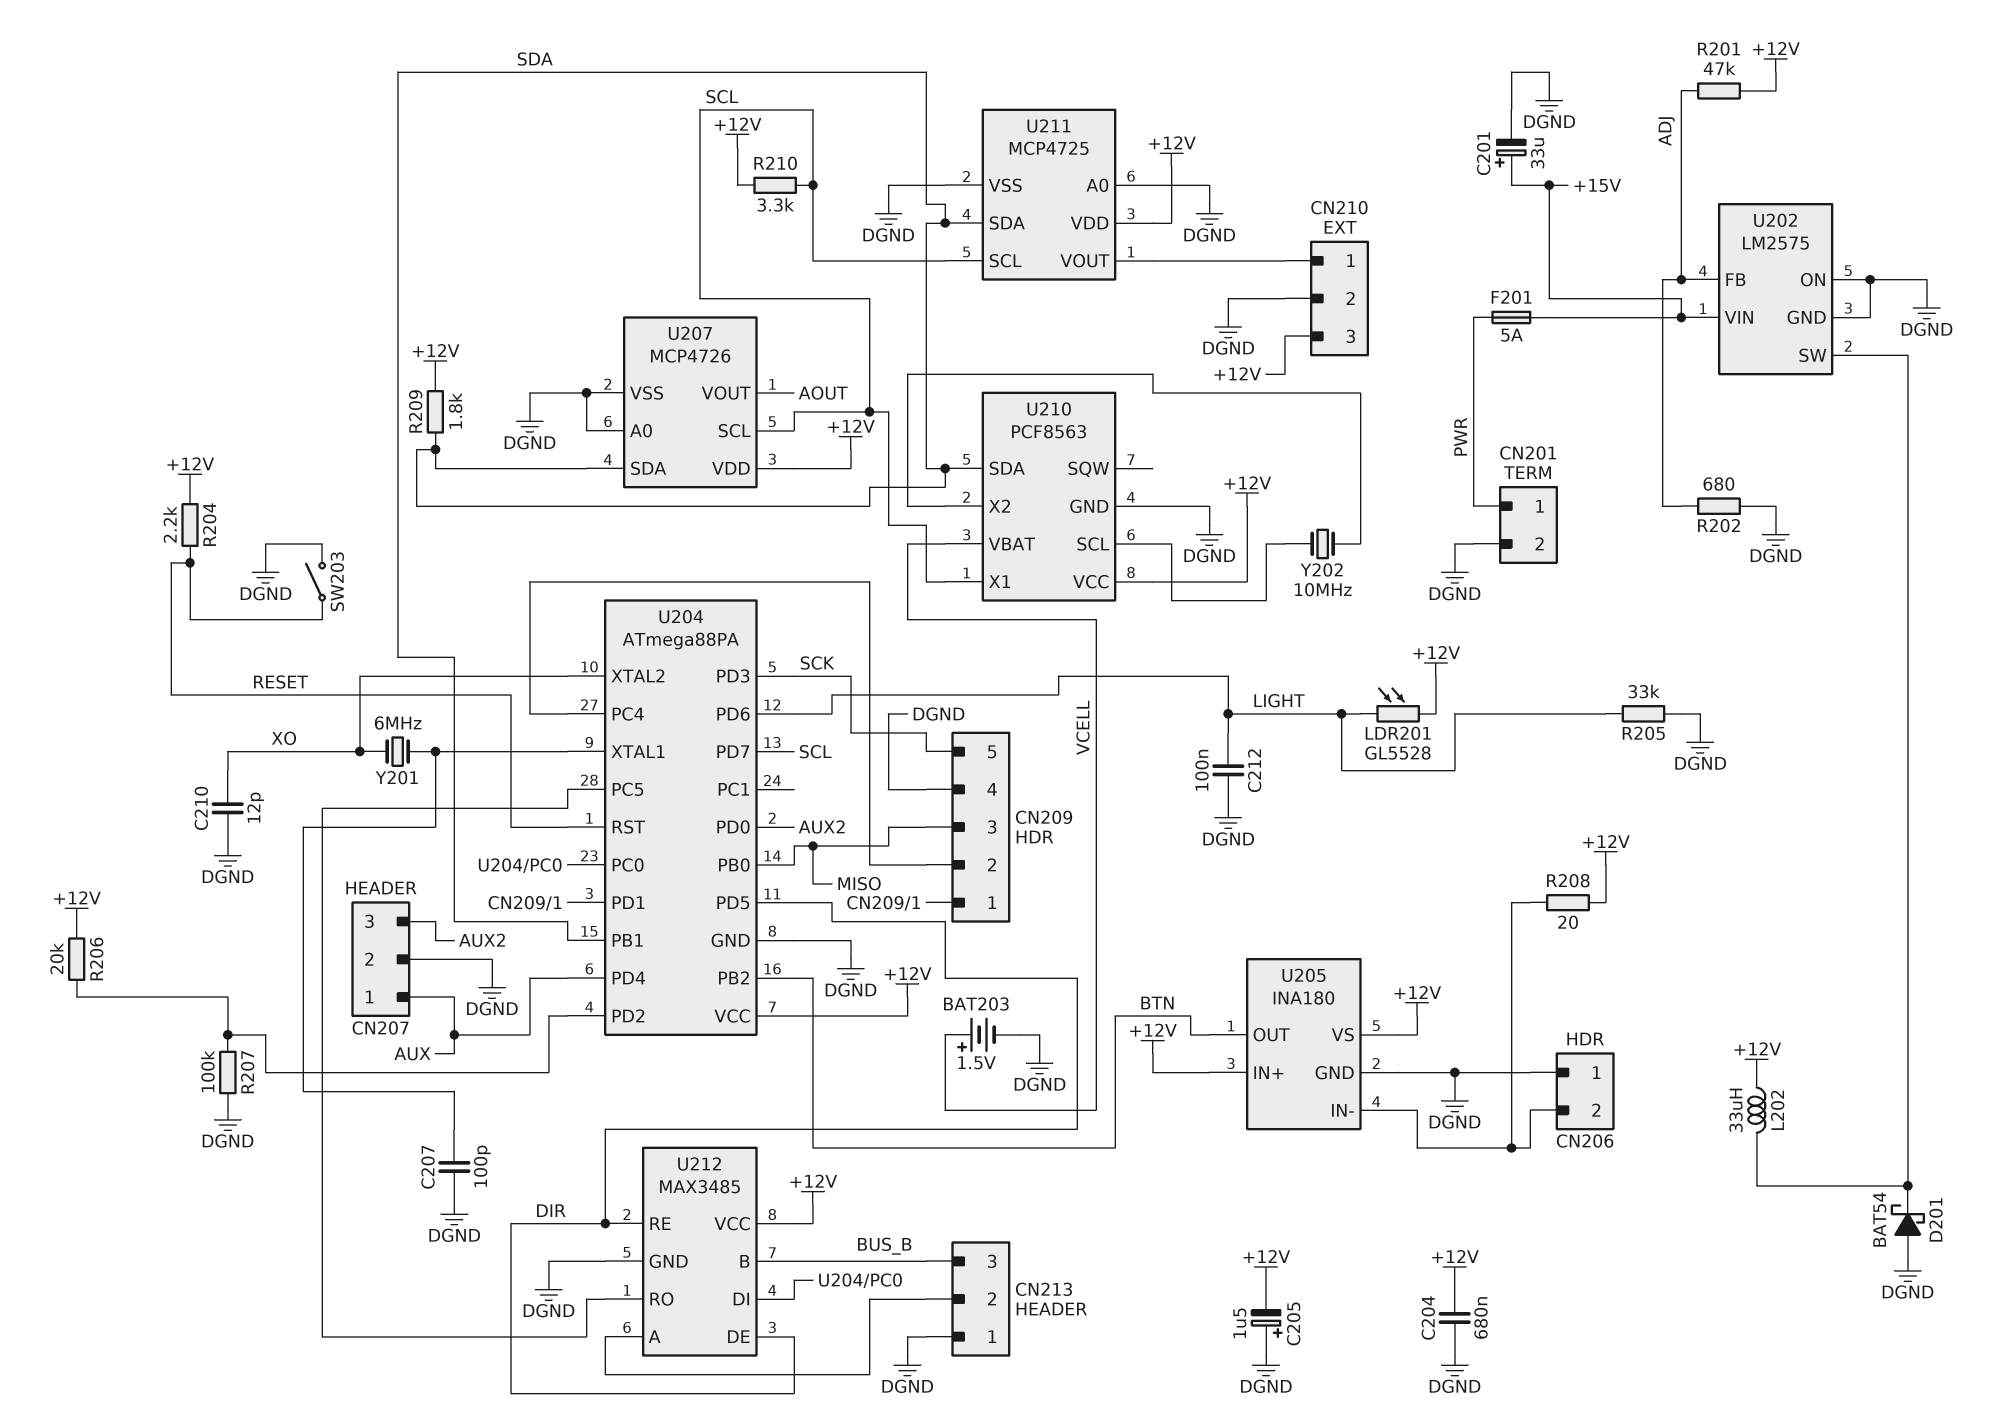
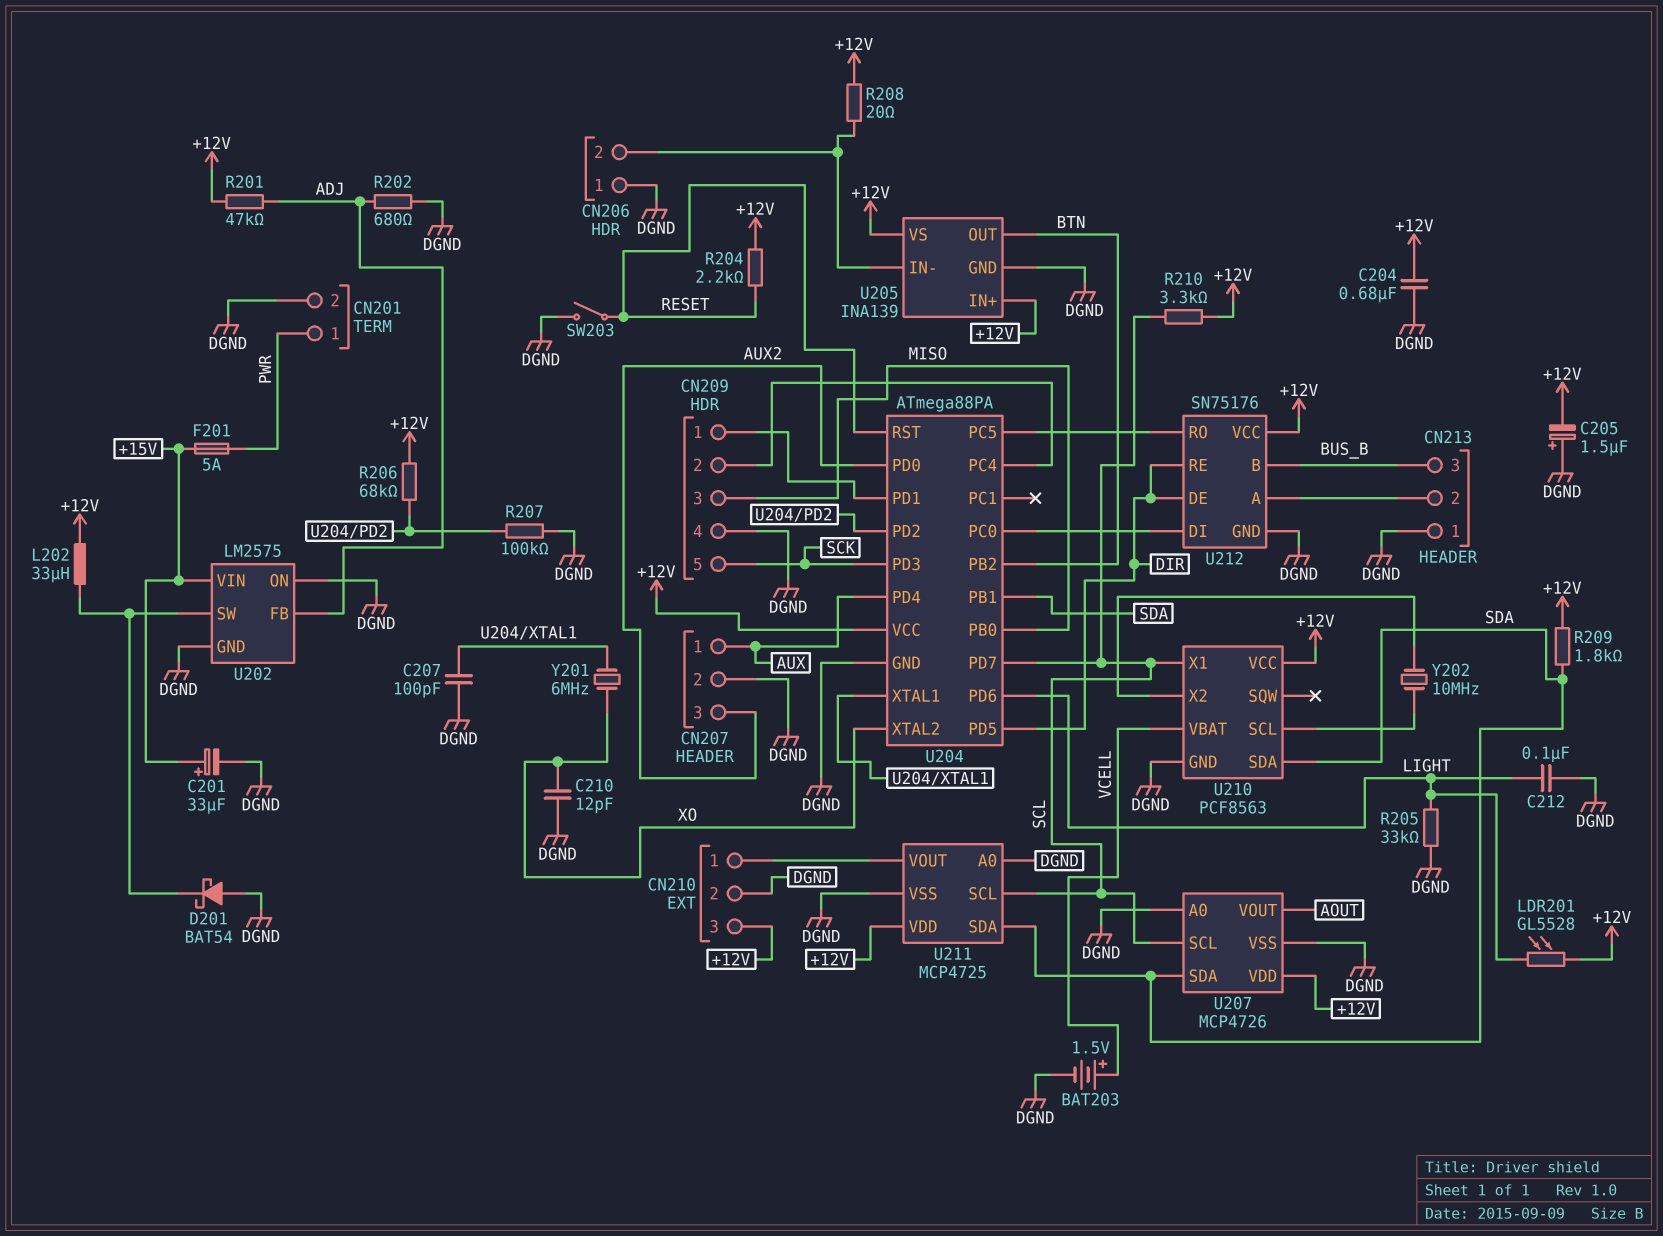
R206: 20k (+12V, U204/PD2) -> 68k (+12V, U204/PD2)
U205: INA180 -> INA139
U212: MAX3485 -> SN75176

